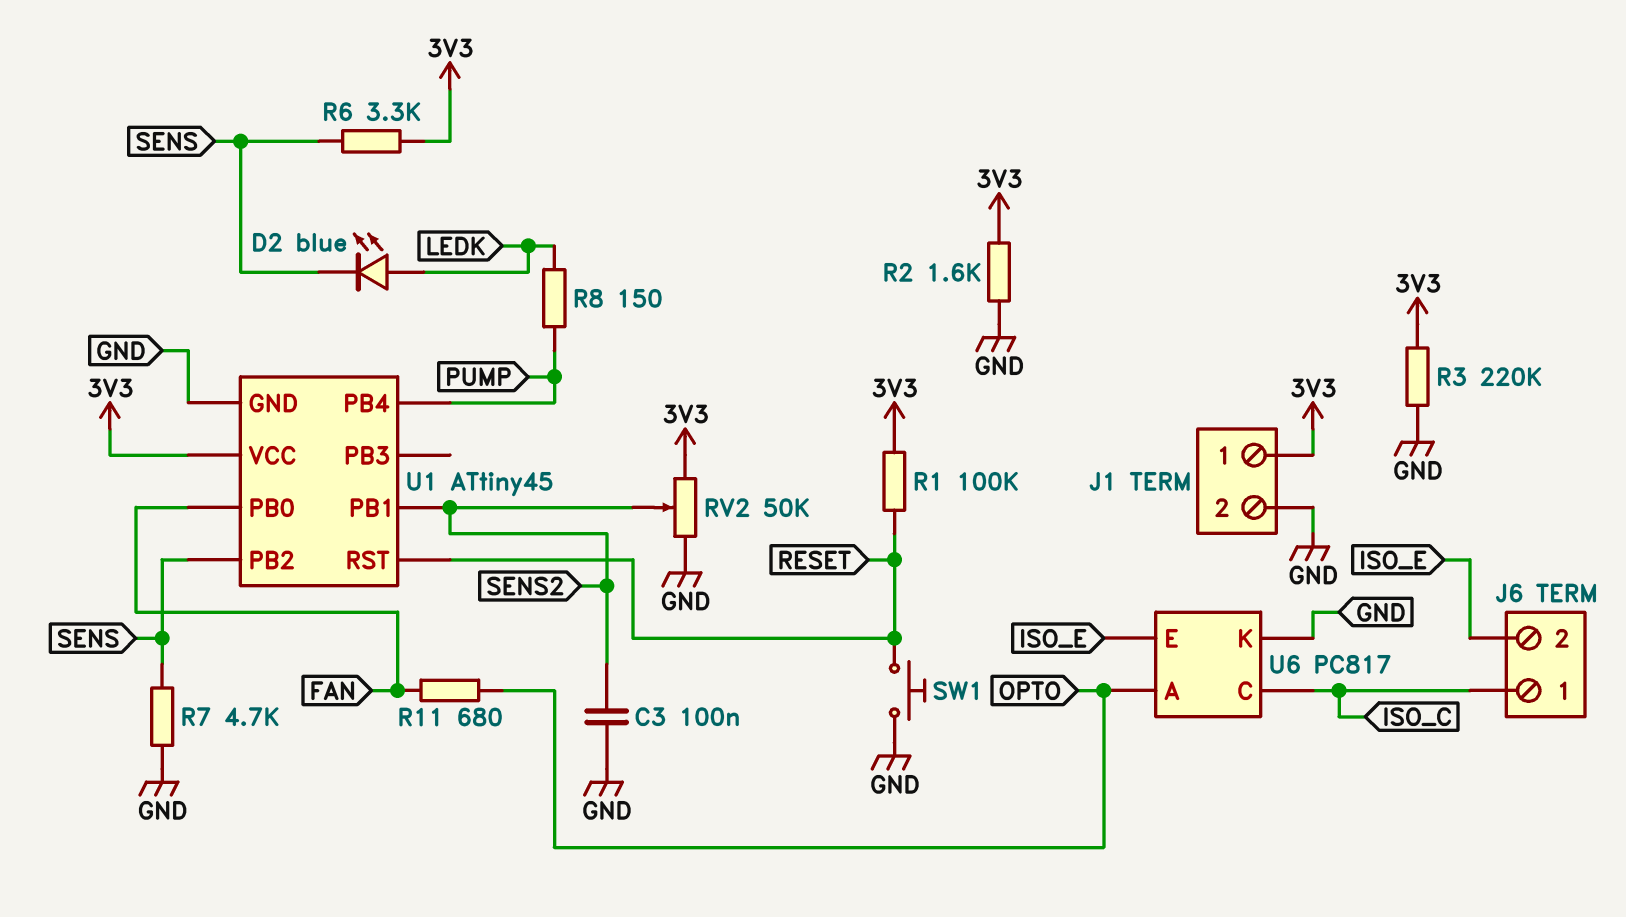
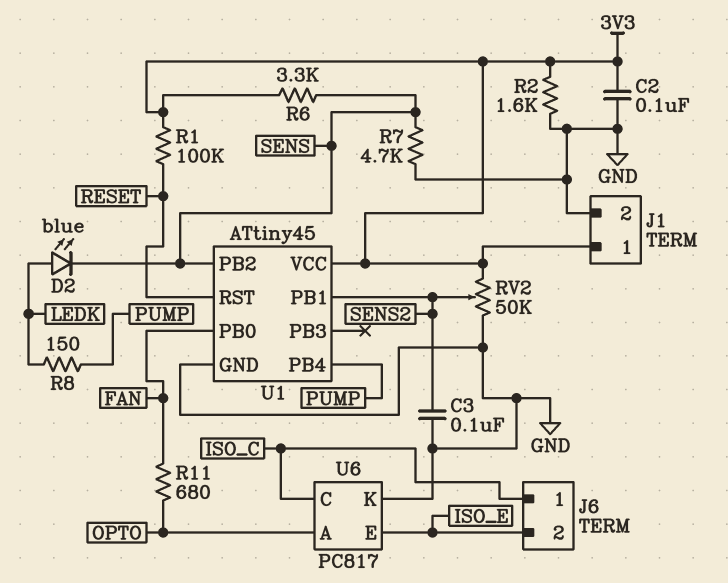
C2: none -> 100nF (3V3, GND)
R3: 220k (3V3, GND) -> none
SW1: button (GND, RESET) -> none

